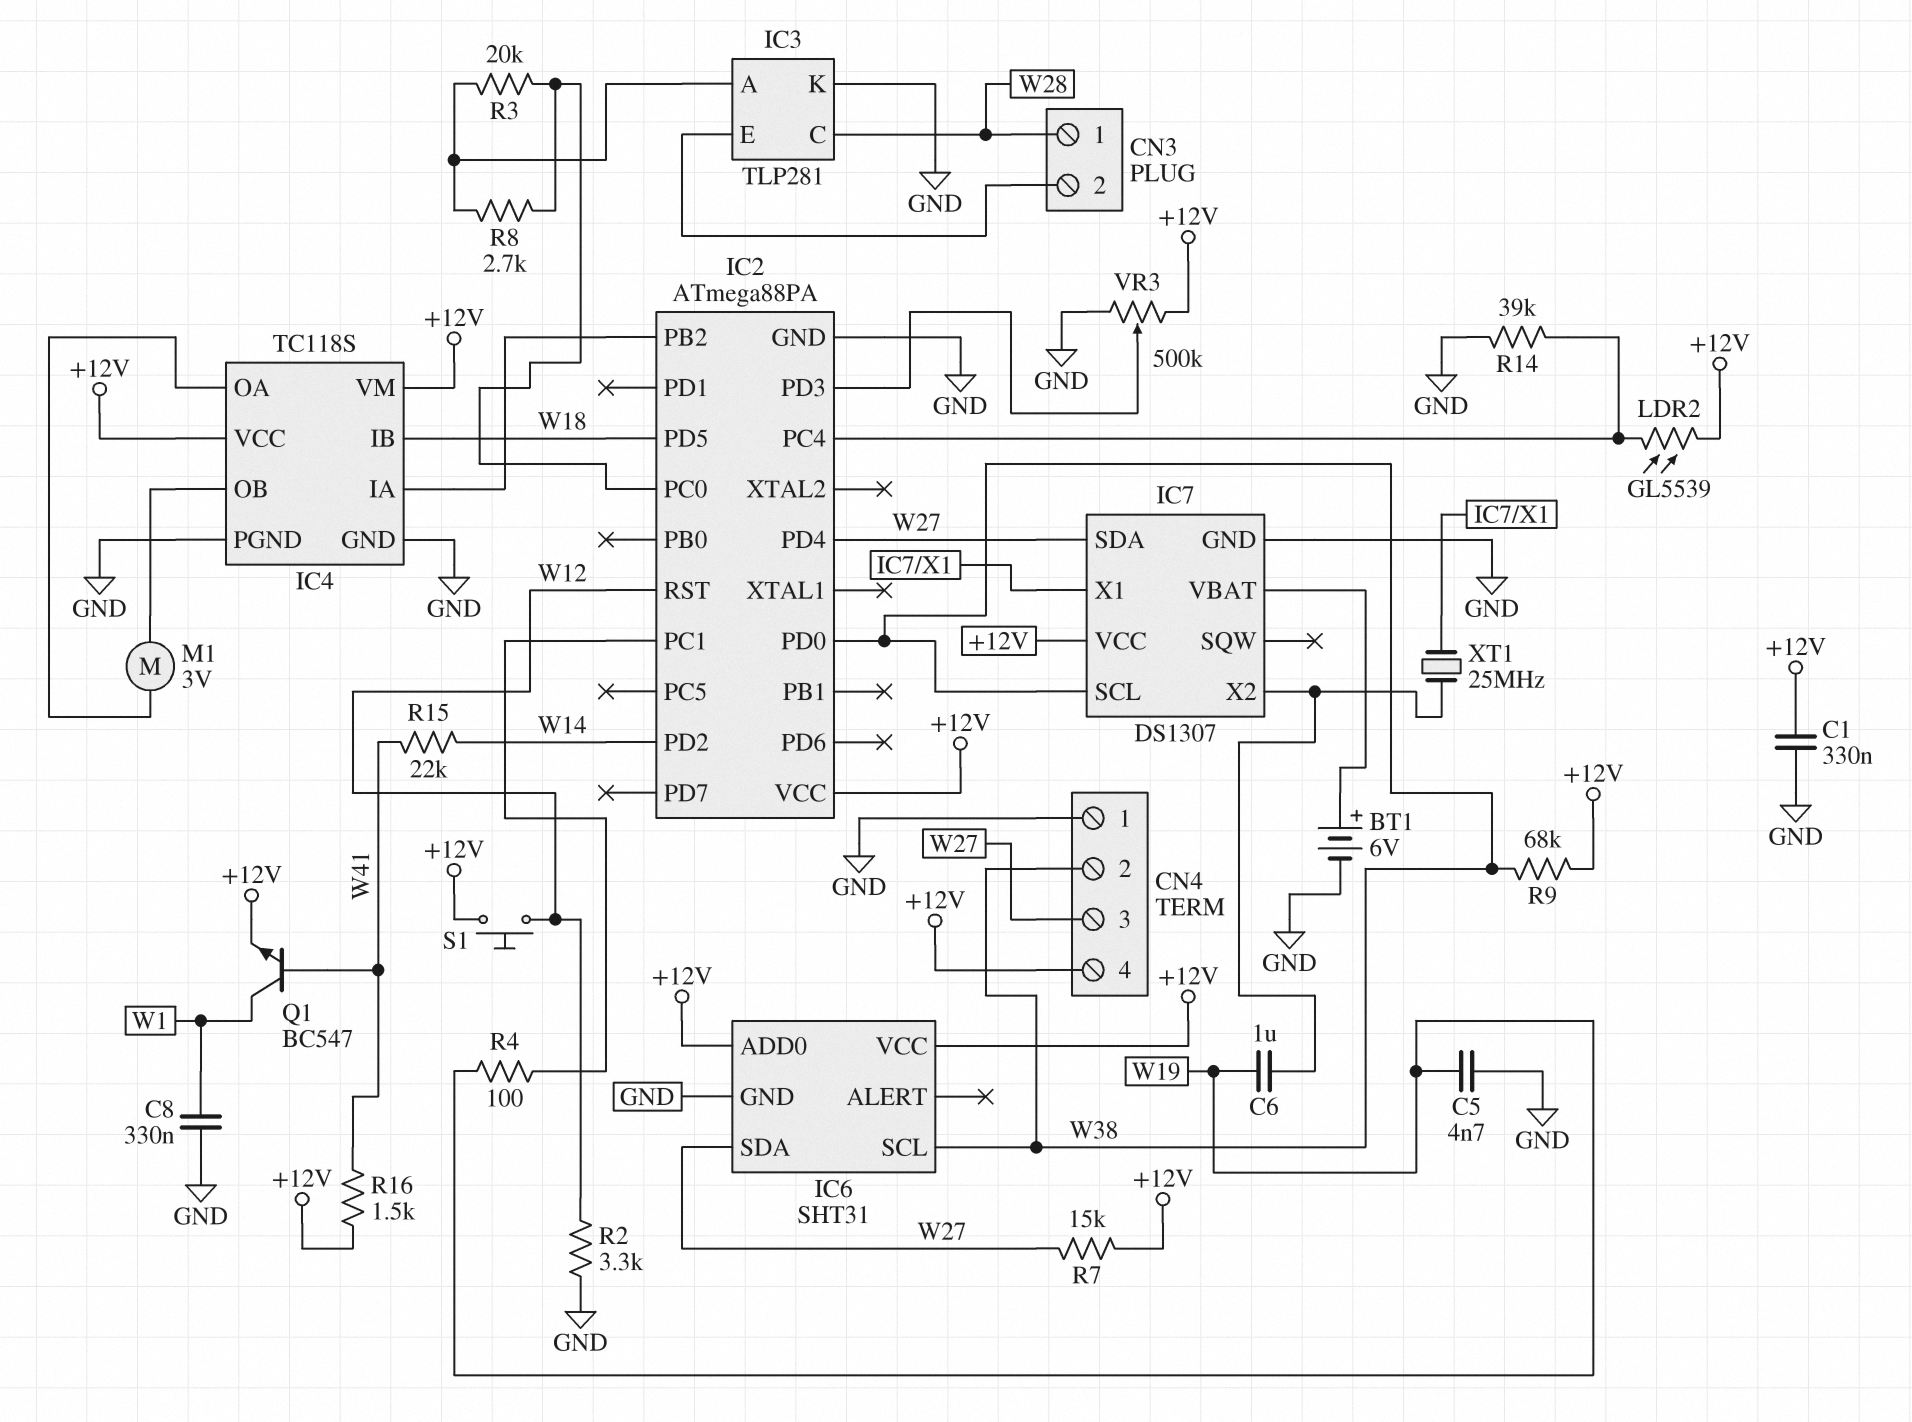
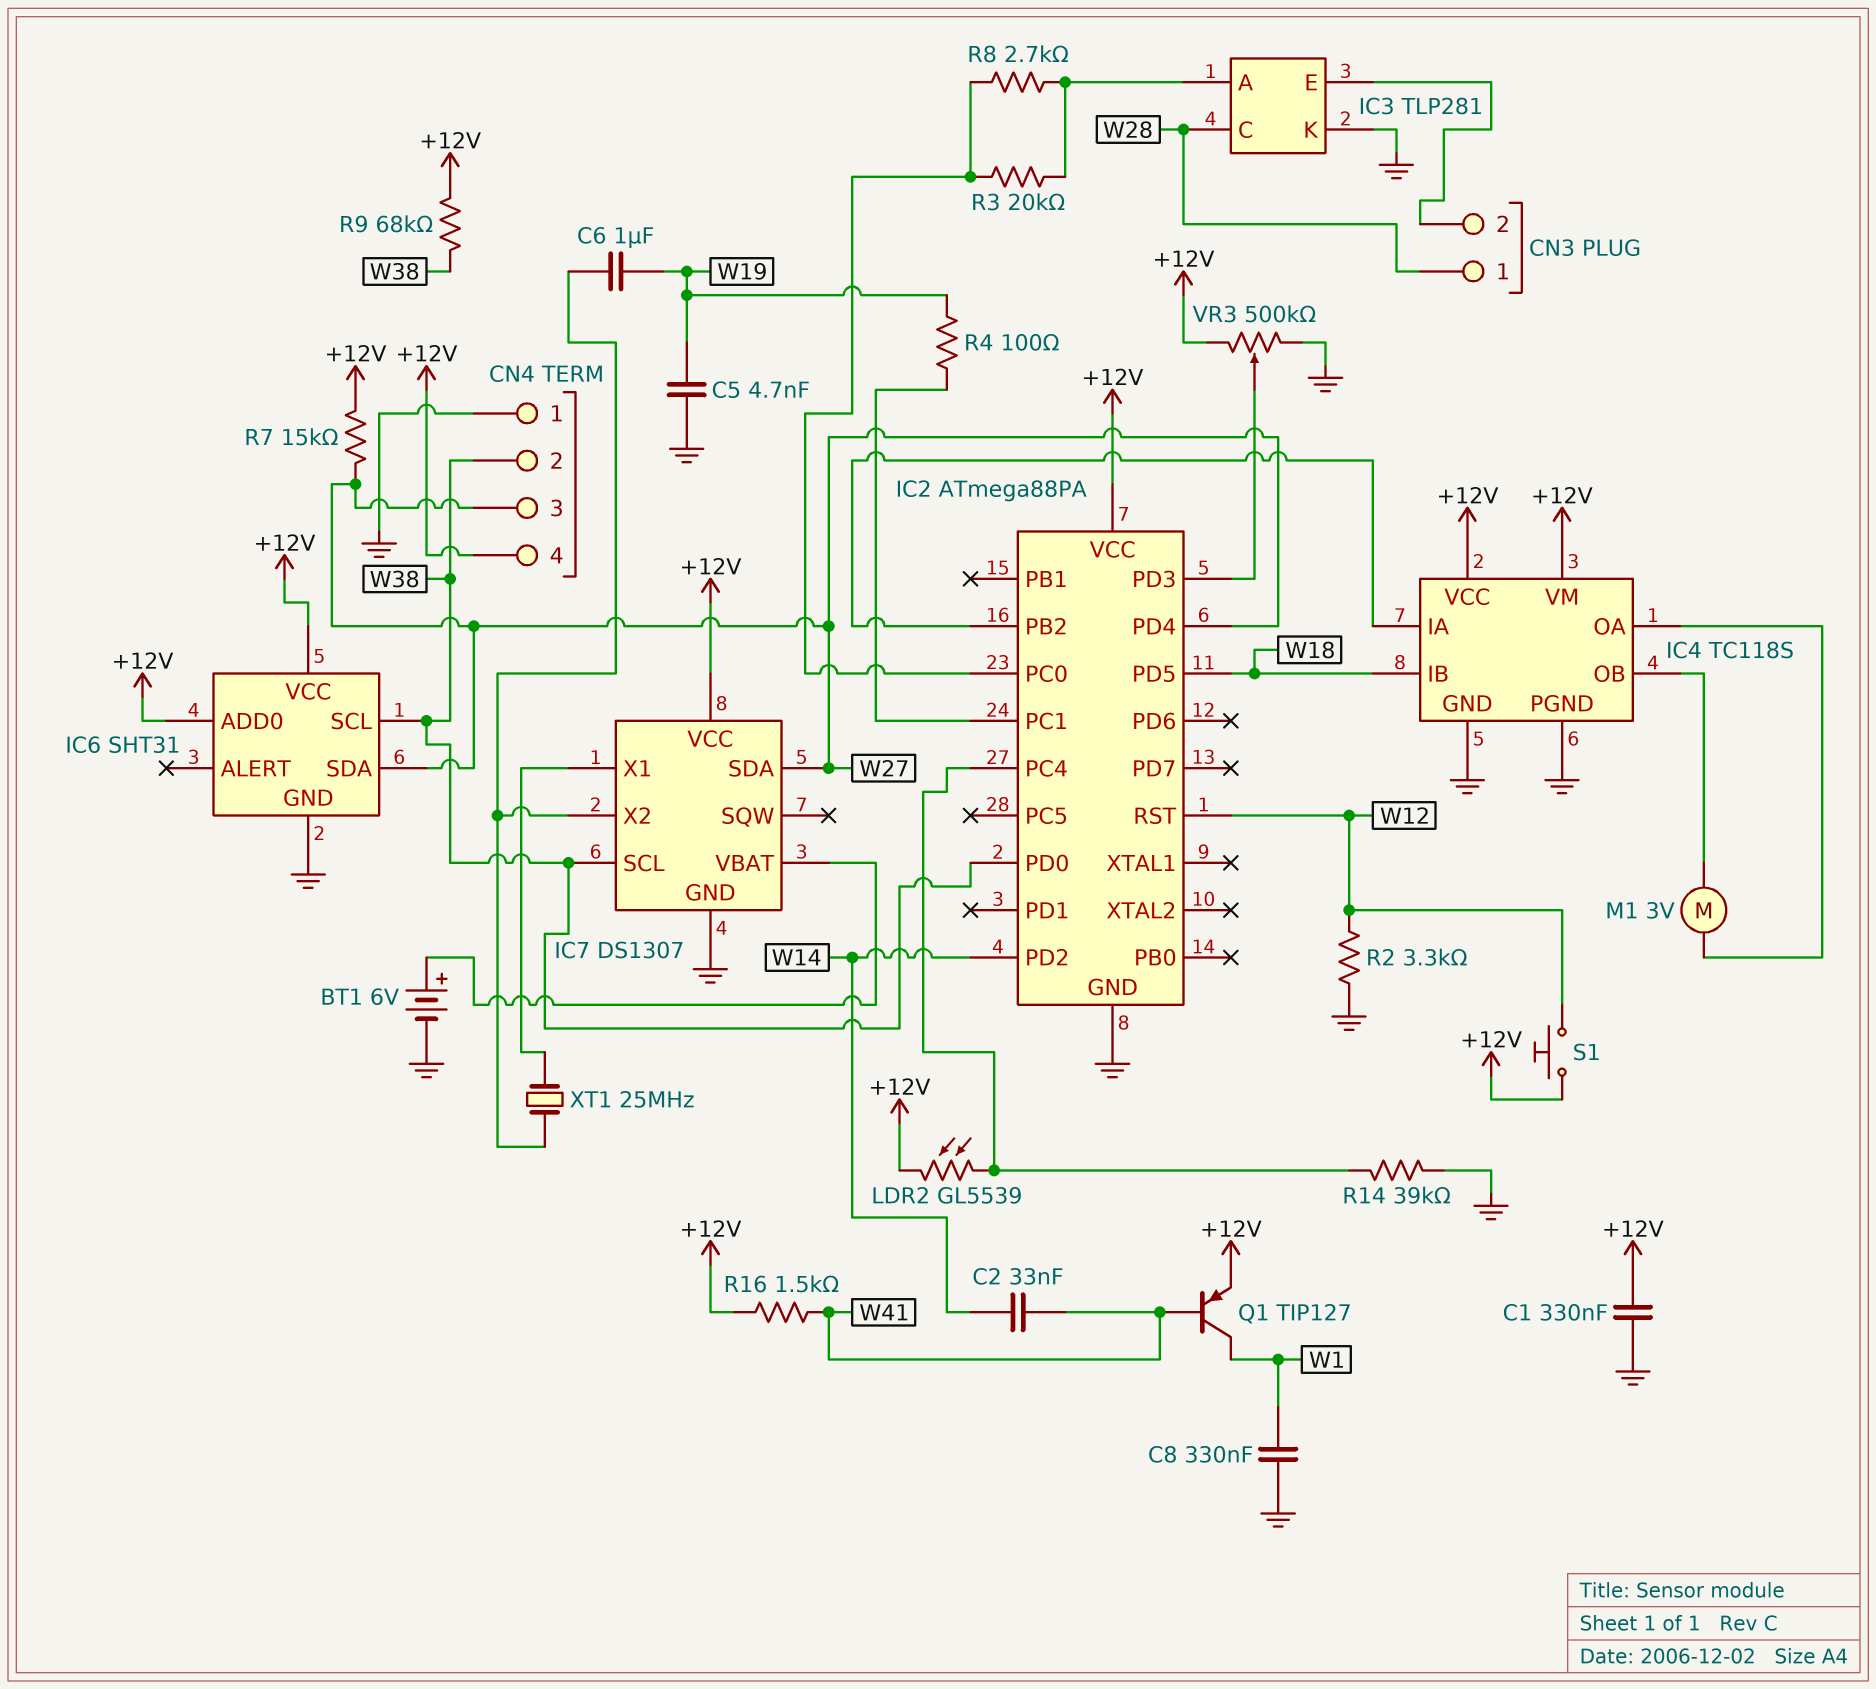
C2: none -> 33nF (W14, W41)
Q1: NPN BC547 (B W41, C W1, E +12V) -> PNP TIP127 (B W41, C W1, E +12V)
R15: 22k (W14, W41) -> none

